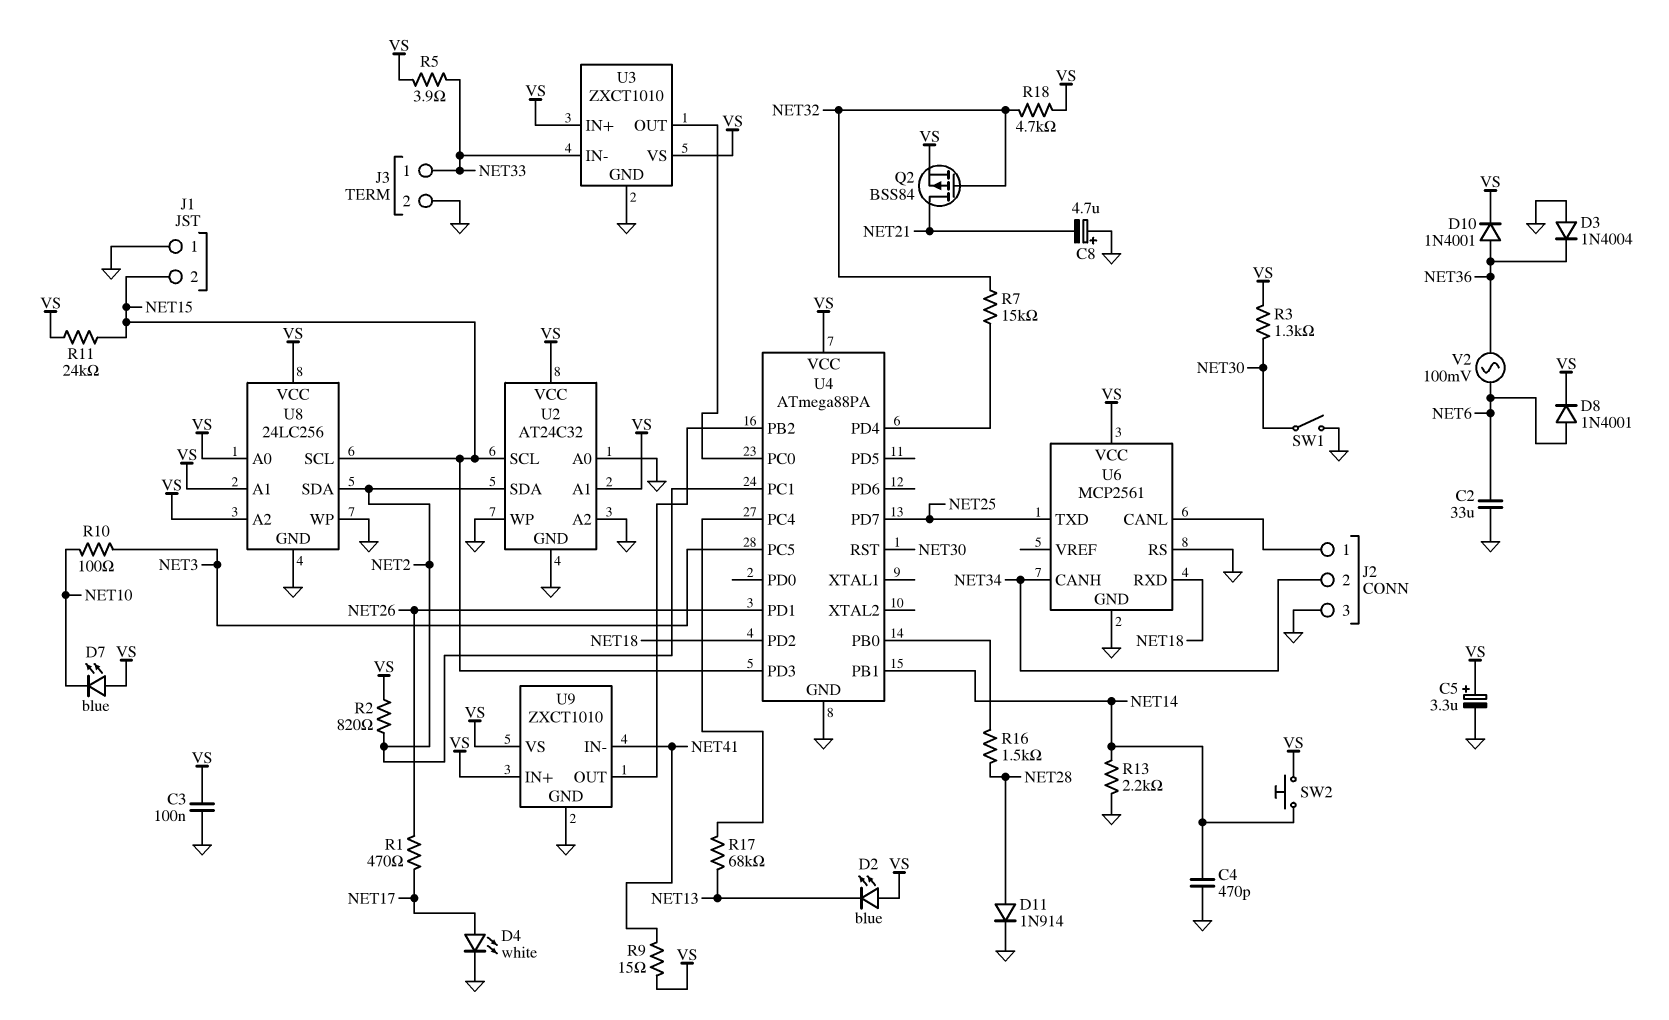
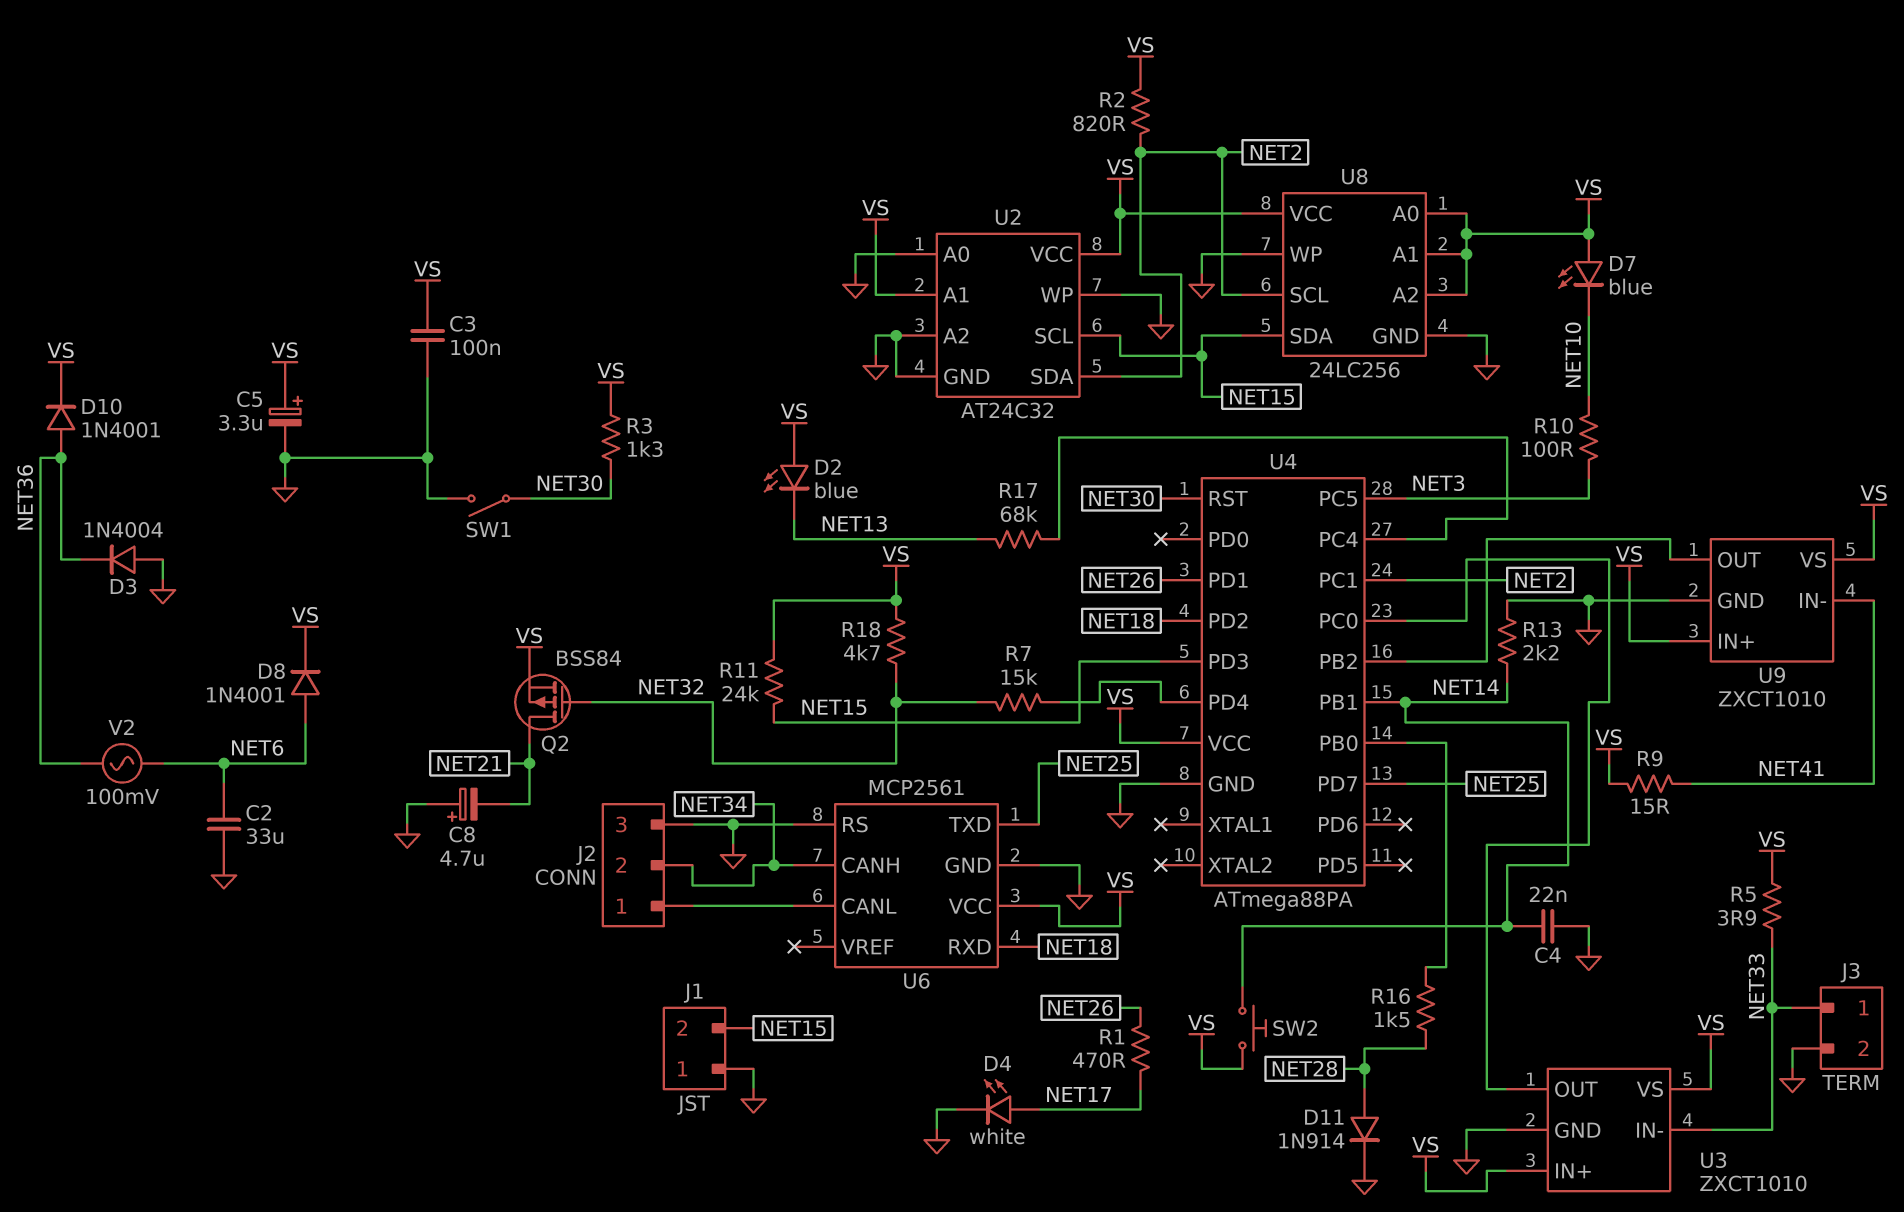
C4: 470pF (GND, NET14) -> 22nF (GND, NET14)
U8 pin SCL: NET15 -> NET2
U8 pin SDA: NET2 -> NET15

